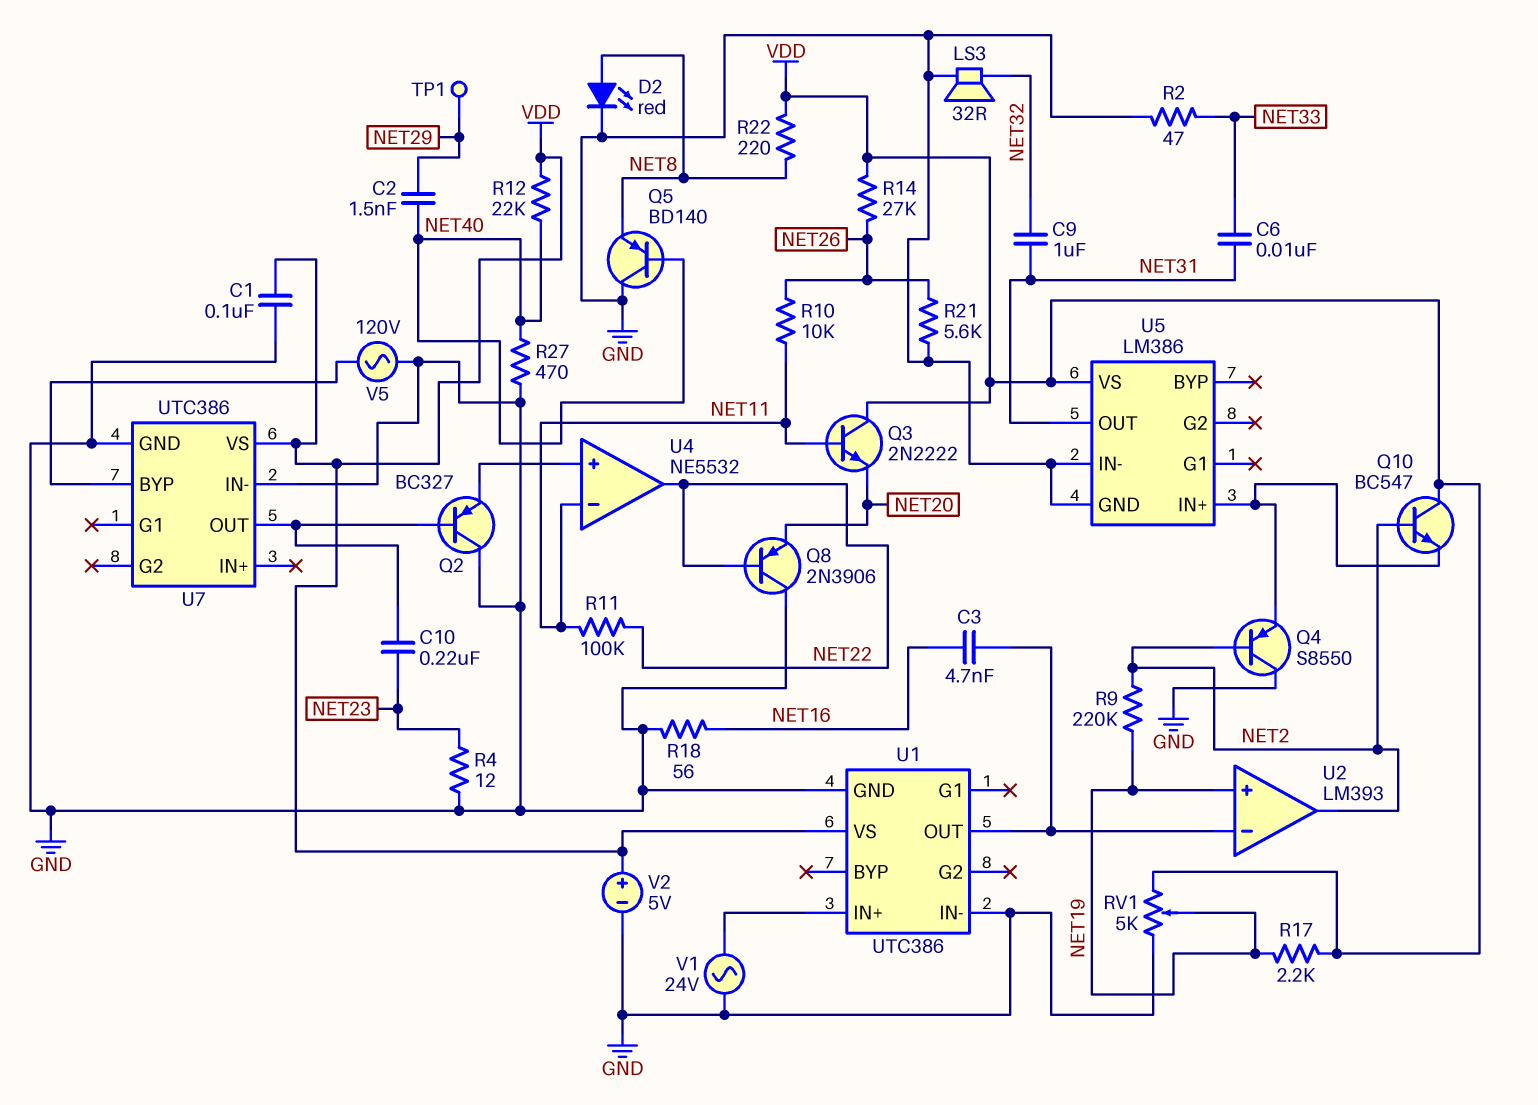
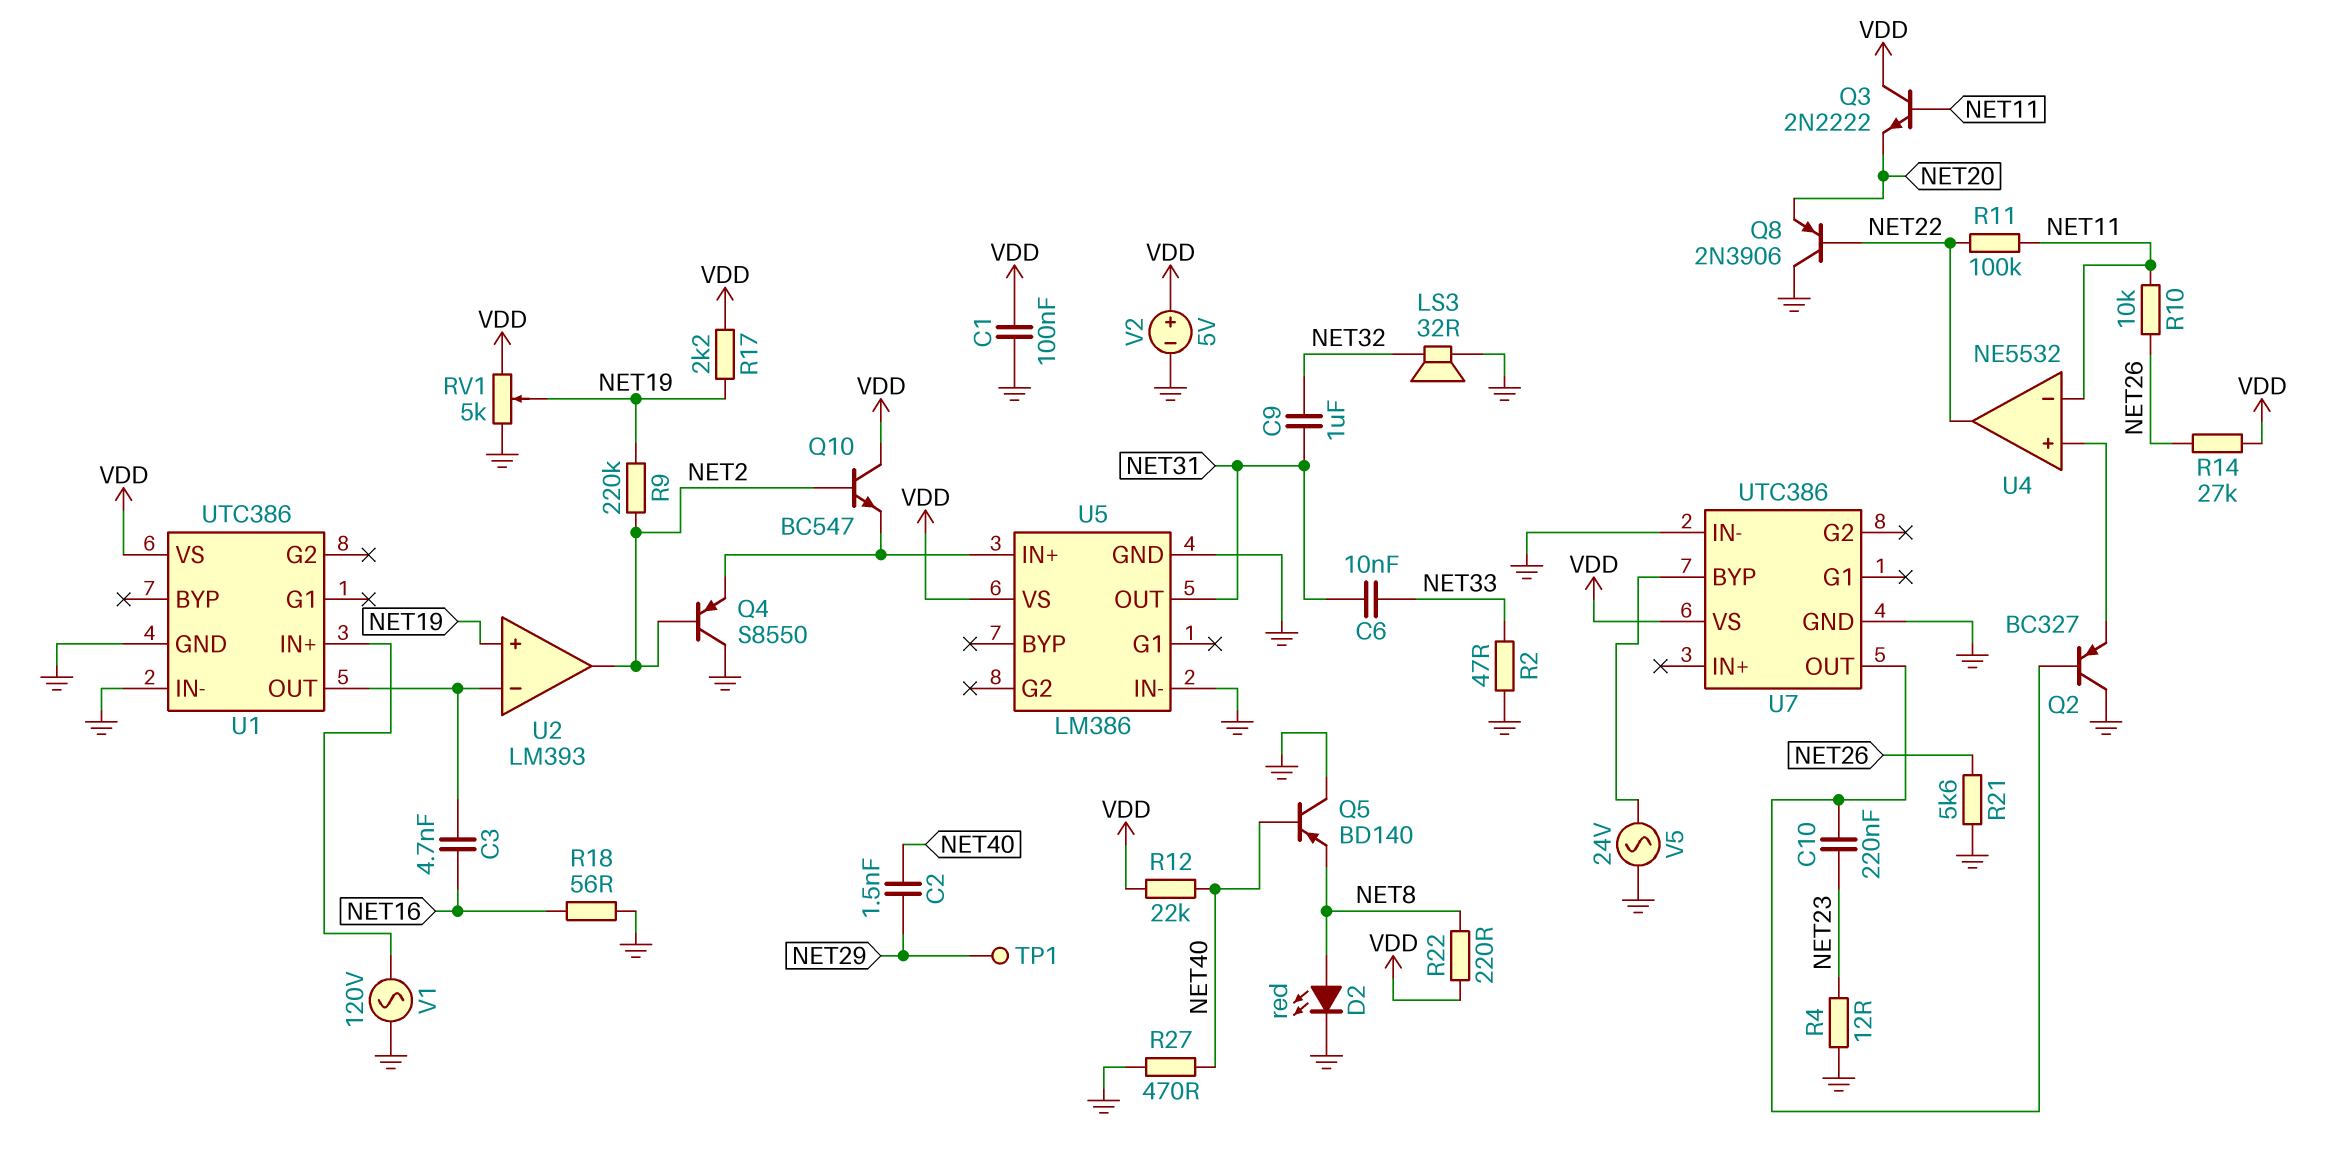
V1: AC 24V (GND, U1/IN+) -> AC 120V (GND, U1/IN+)
V5: AC 120V (GND, U7/BYP) -> AC 24V (GND, U7/BYP)

